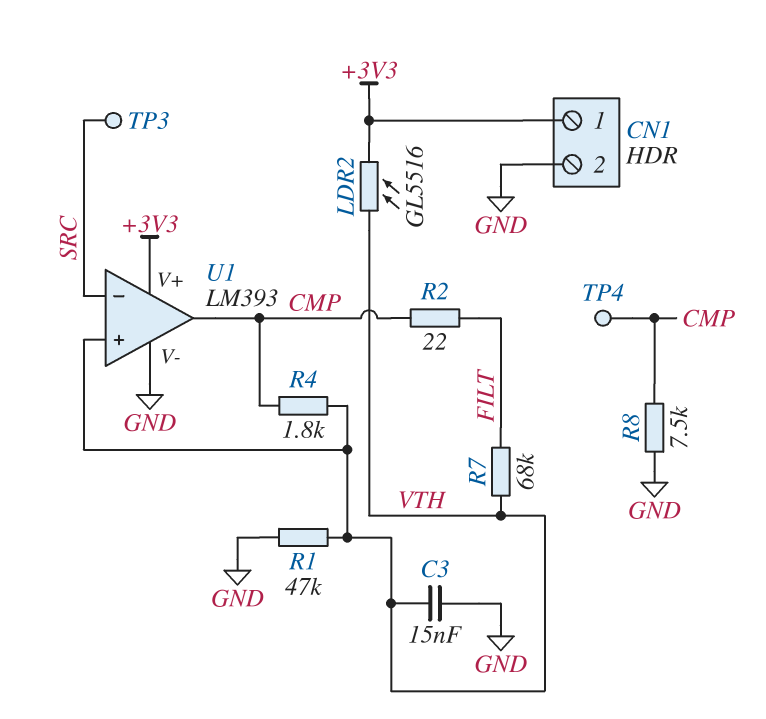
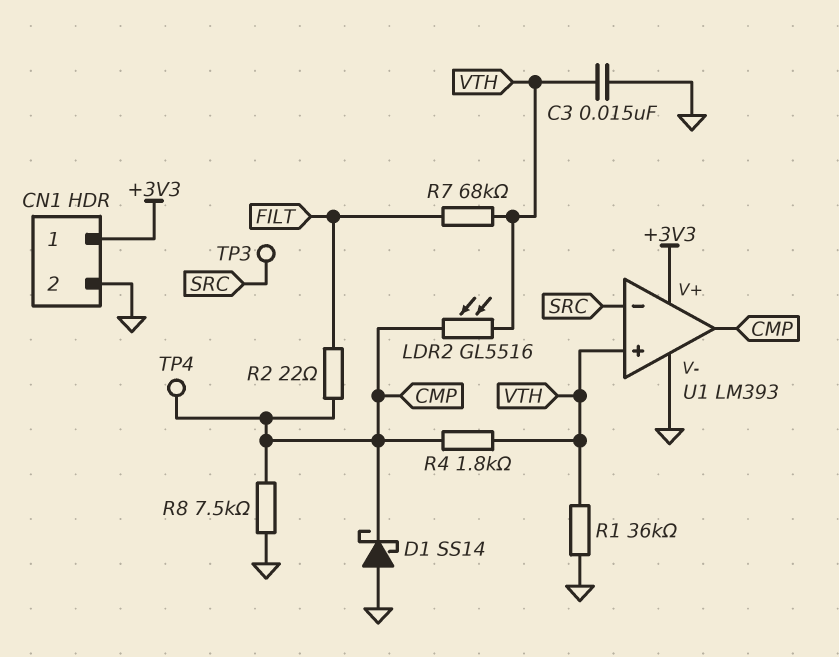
D1: none -> schottky SS14 (A GND, K CMP)
LDR2: GL5516 (+3V3, VTH) -> GL5516 (CMP, VTH)
R1: 47k (GND, VTH) -> 36k (GND, VTH)

